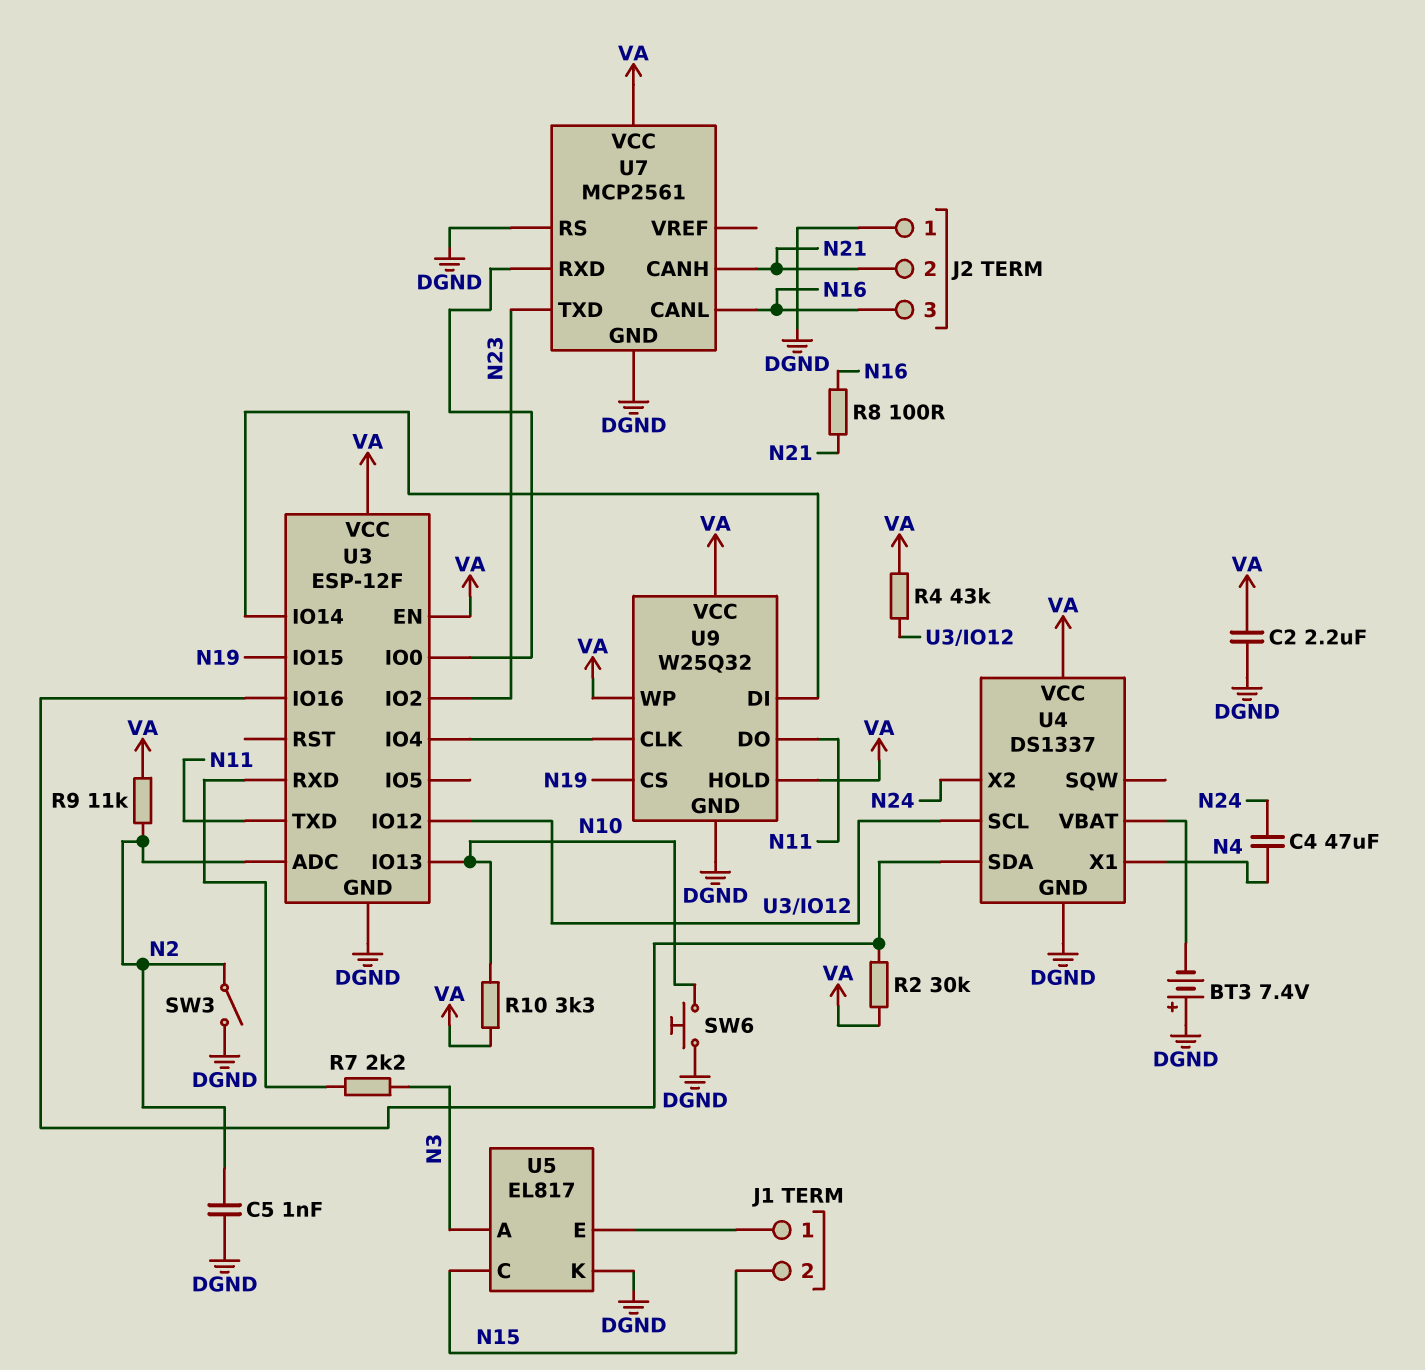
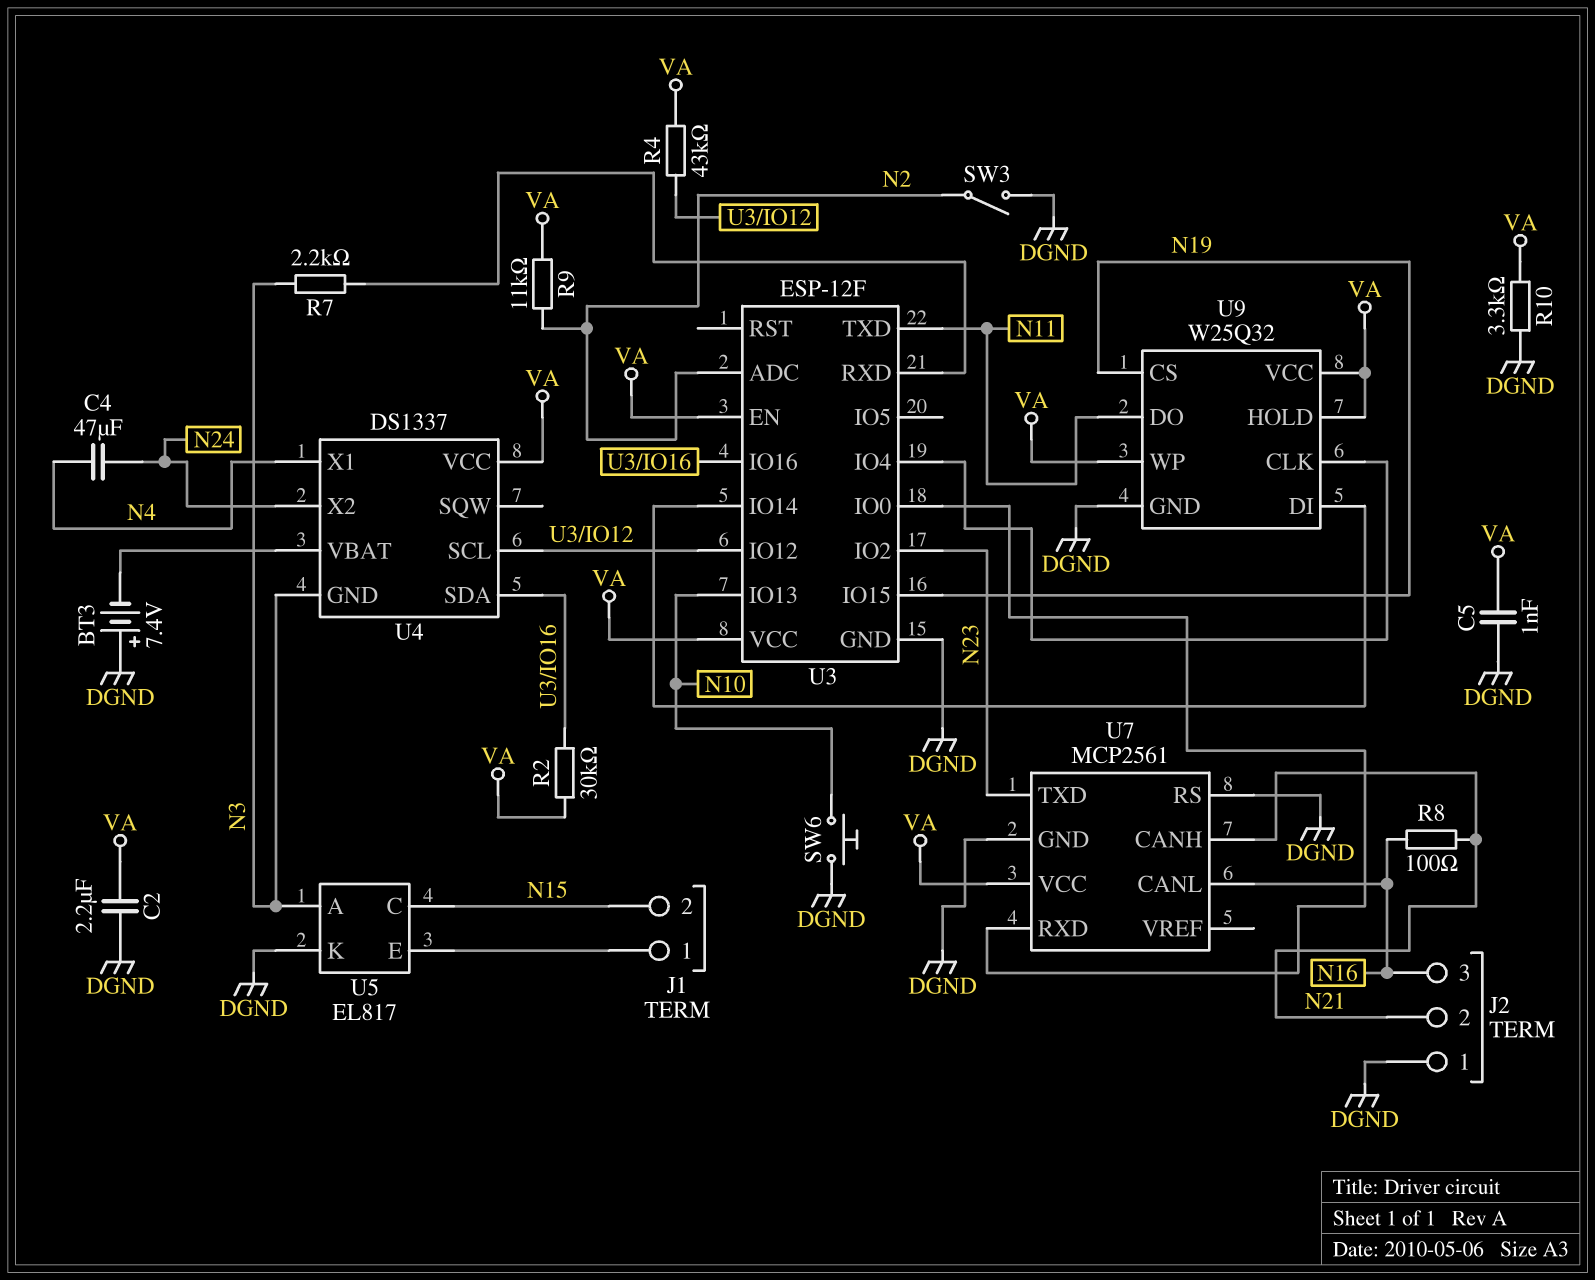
C5: 1nF (DGND, N2) -> 1nF (DGND, VA)
R10: 3.3k (N10, VA) -> 3.3k (DGND, VA)
U4 pin GND: DGND -> N3

